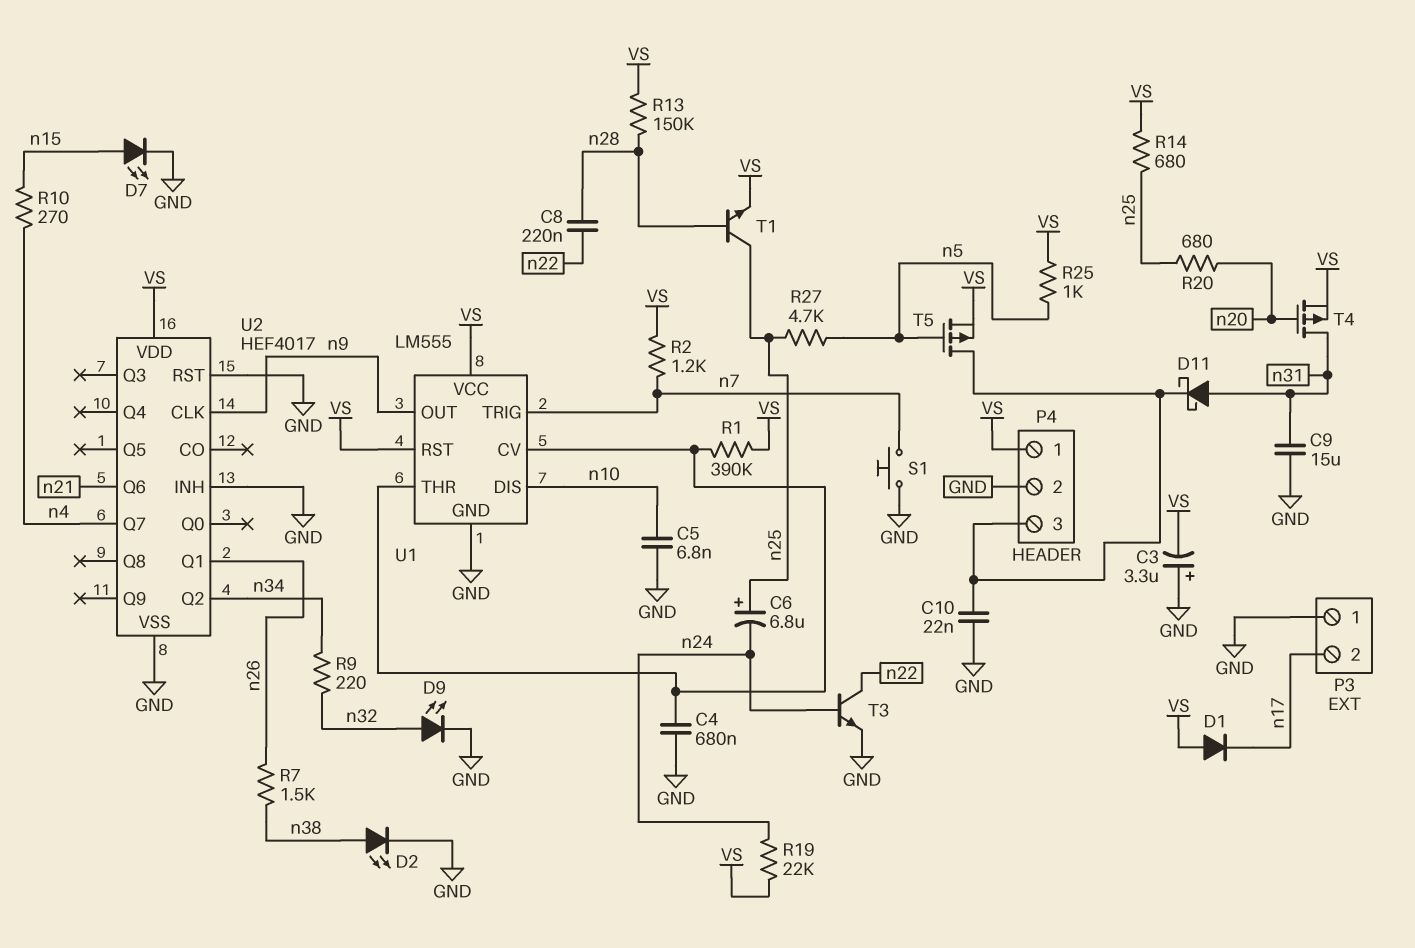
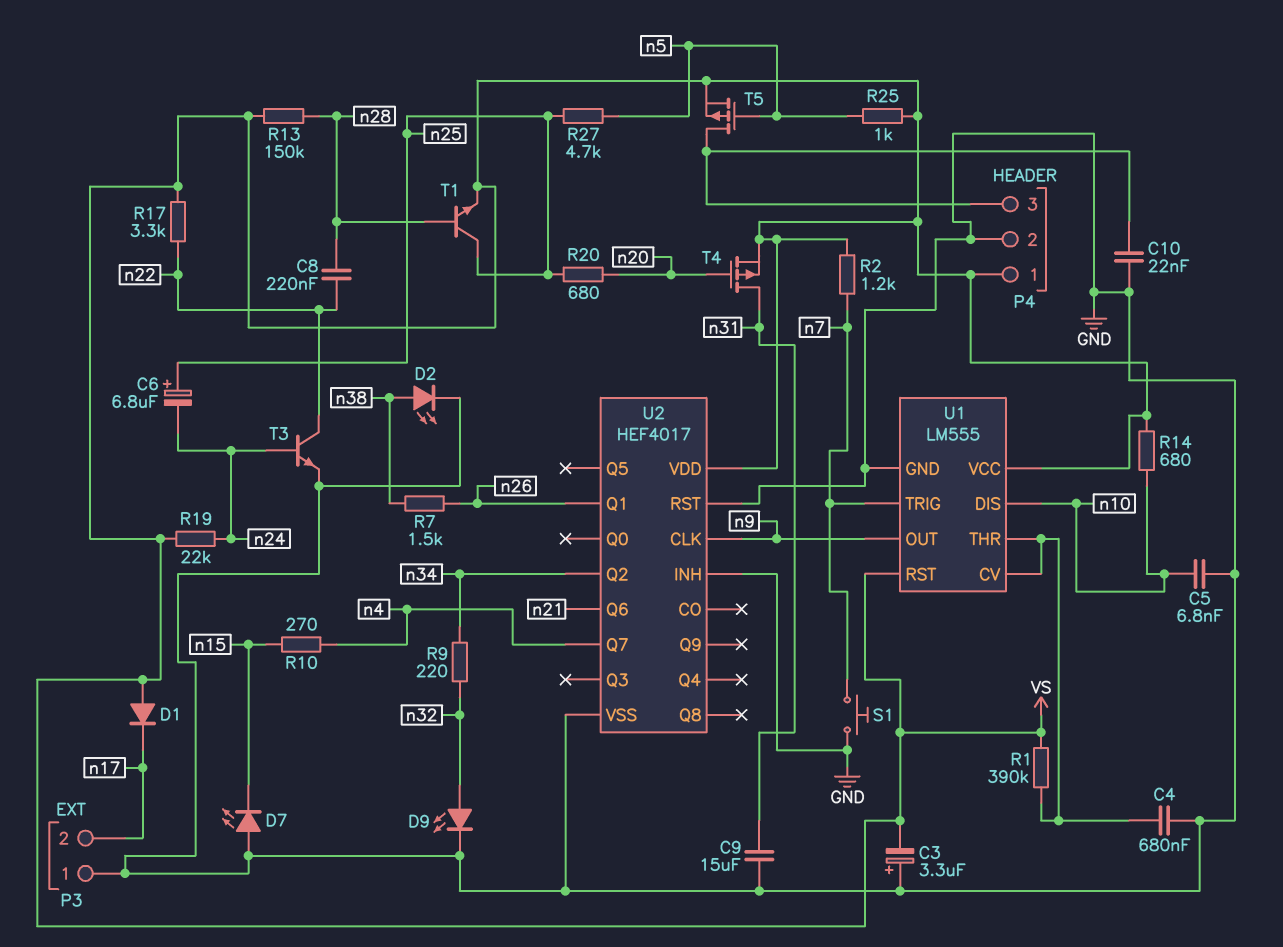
D7: LED (A n15, K GND) -> LED (A GND, K n15)
D11: schottky (A n31, K P4/3) -> none
R14: 680 (VS, n25) -> 680 (VS, n10)
R17: none -> 3.3k (VS, n22)

